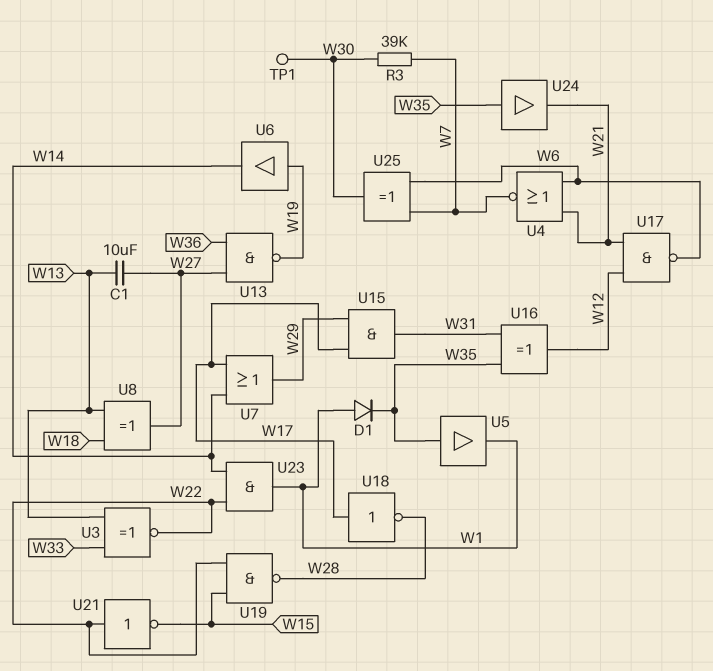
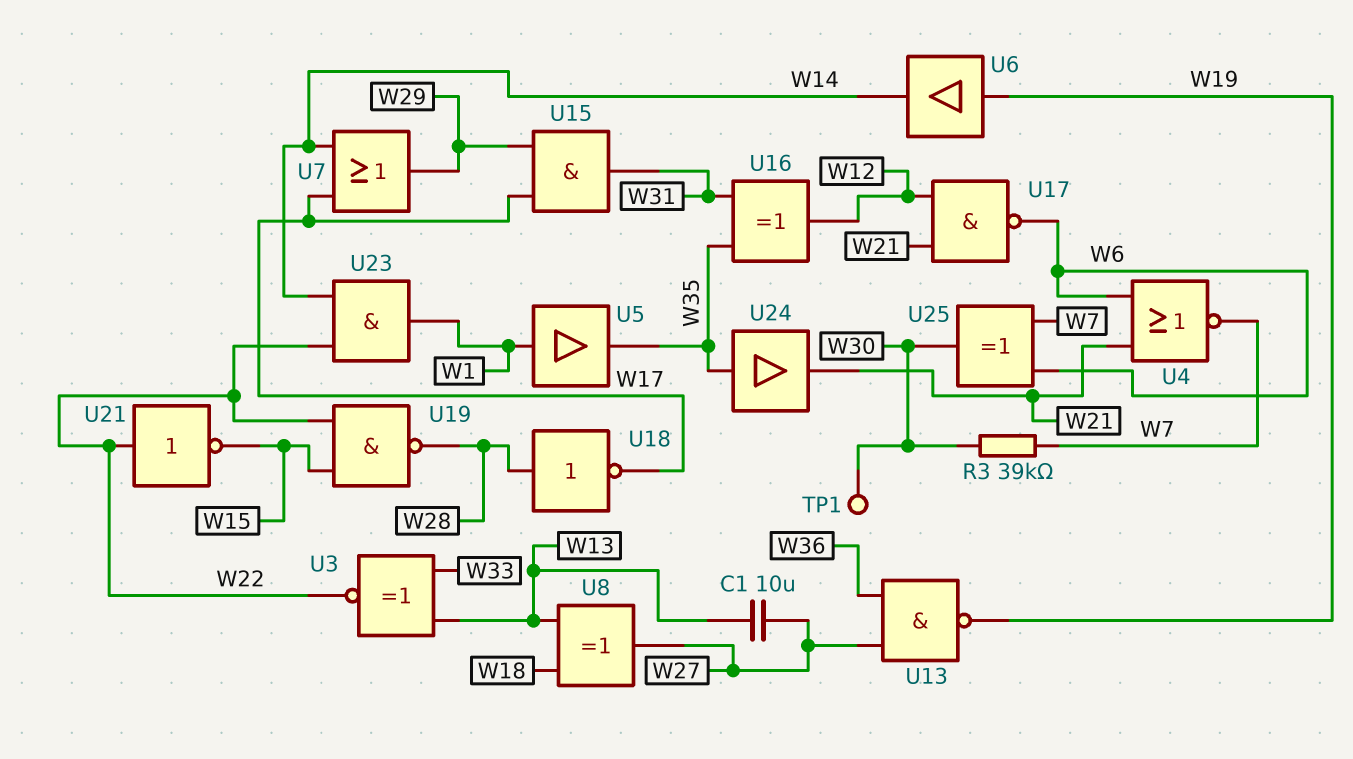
D1: diode (A W1, K W35) -> none
U5: buffer (in W35, out W1) -> buffer (in W1, out W35)
U18: NOT (in W17, out W28) -> NOT (in W28, out W17)

